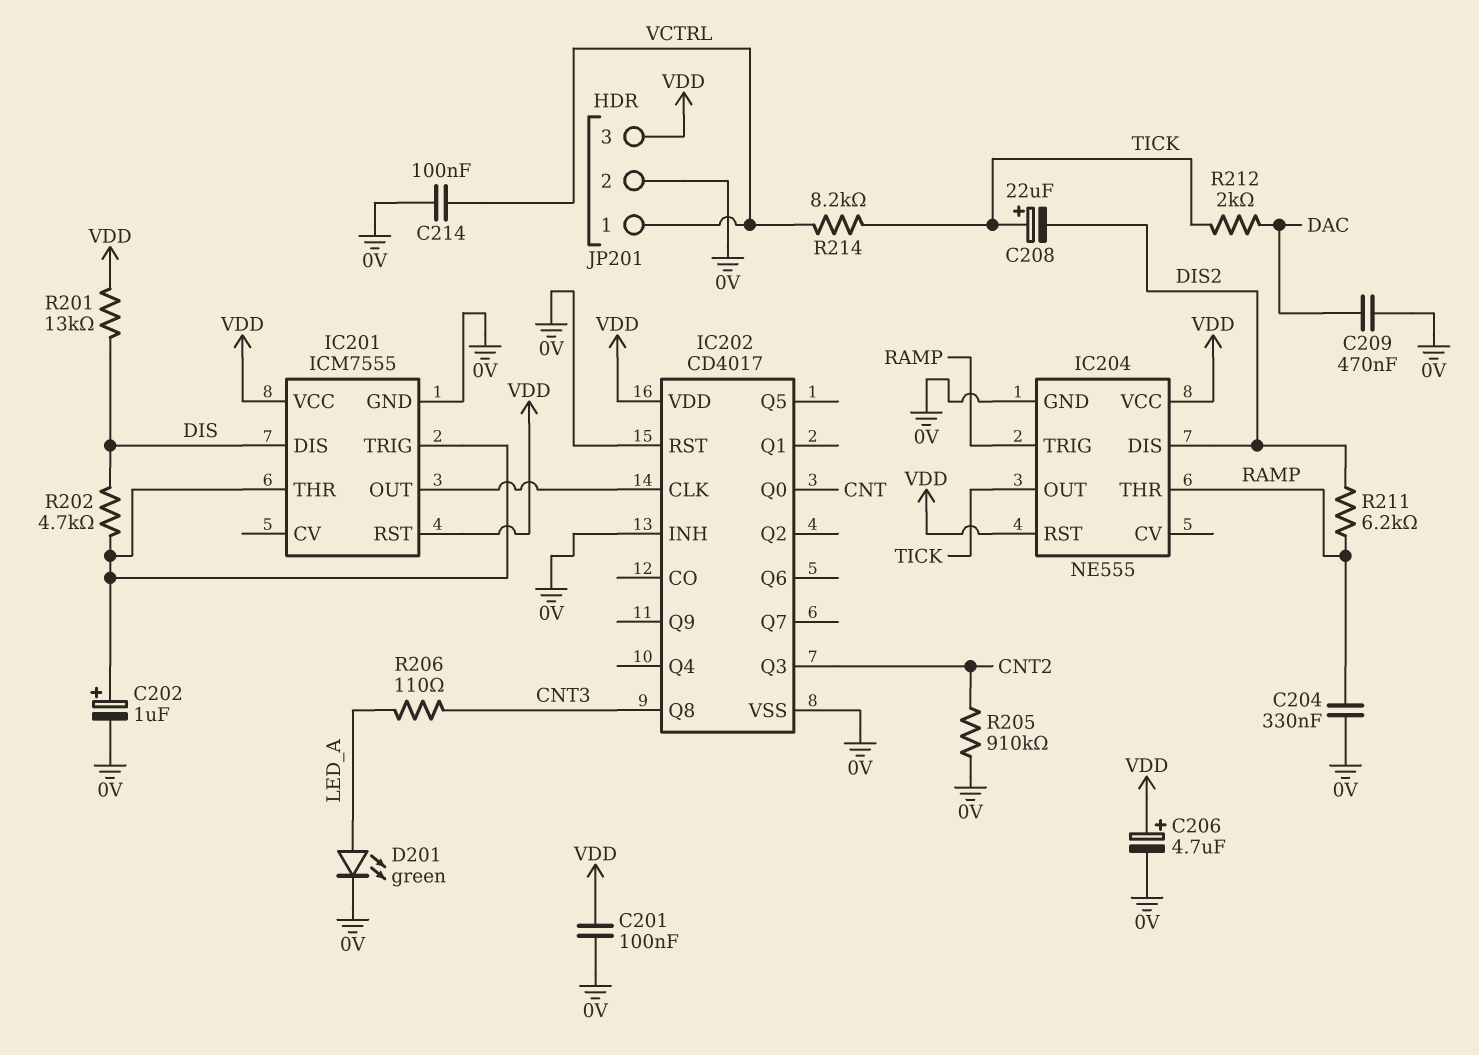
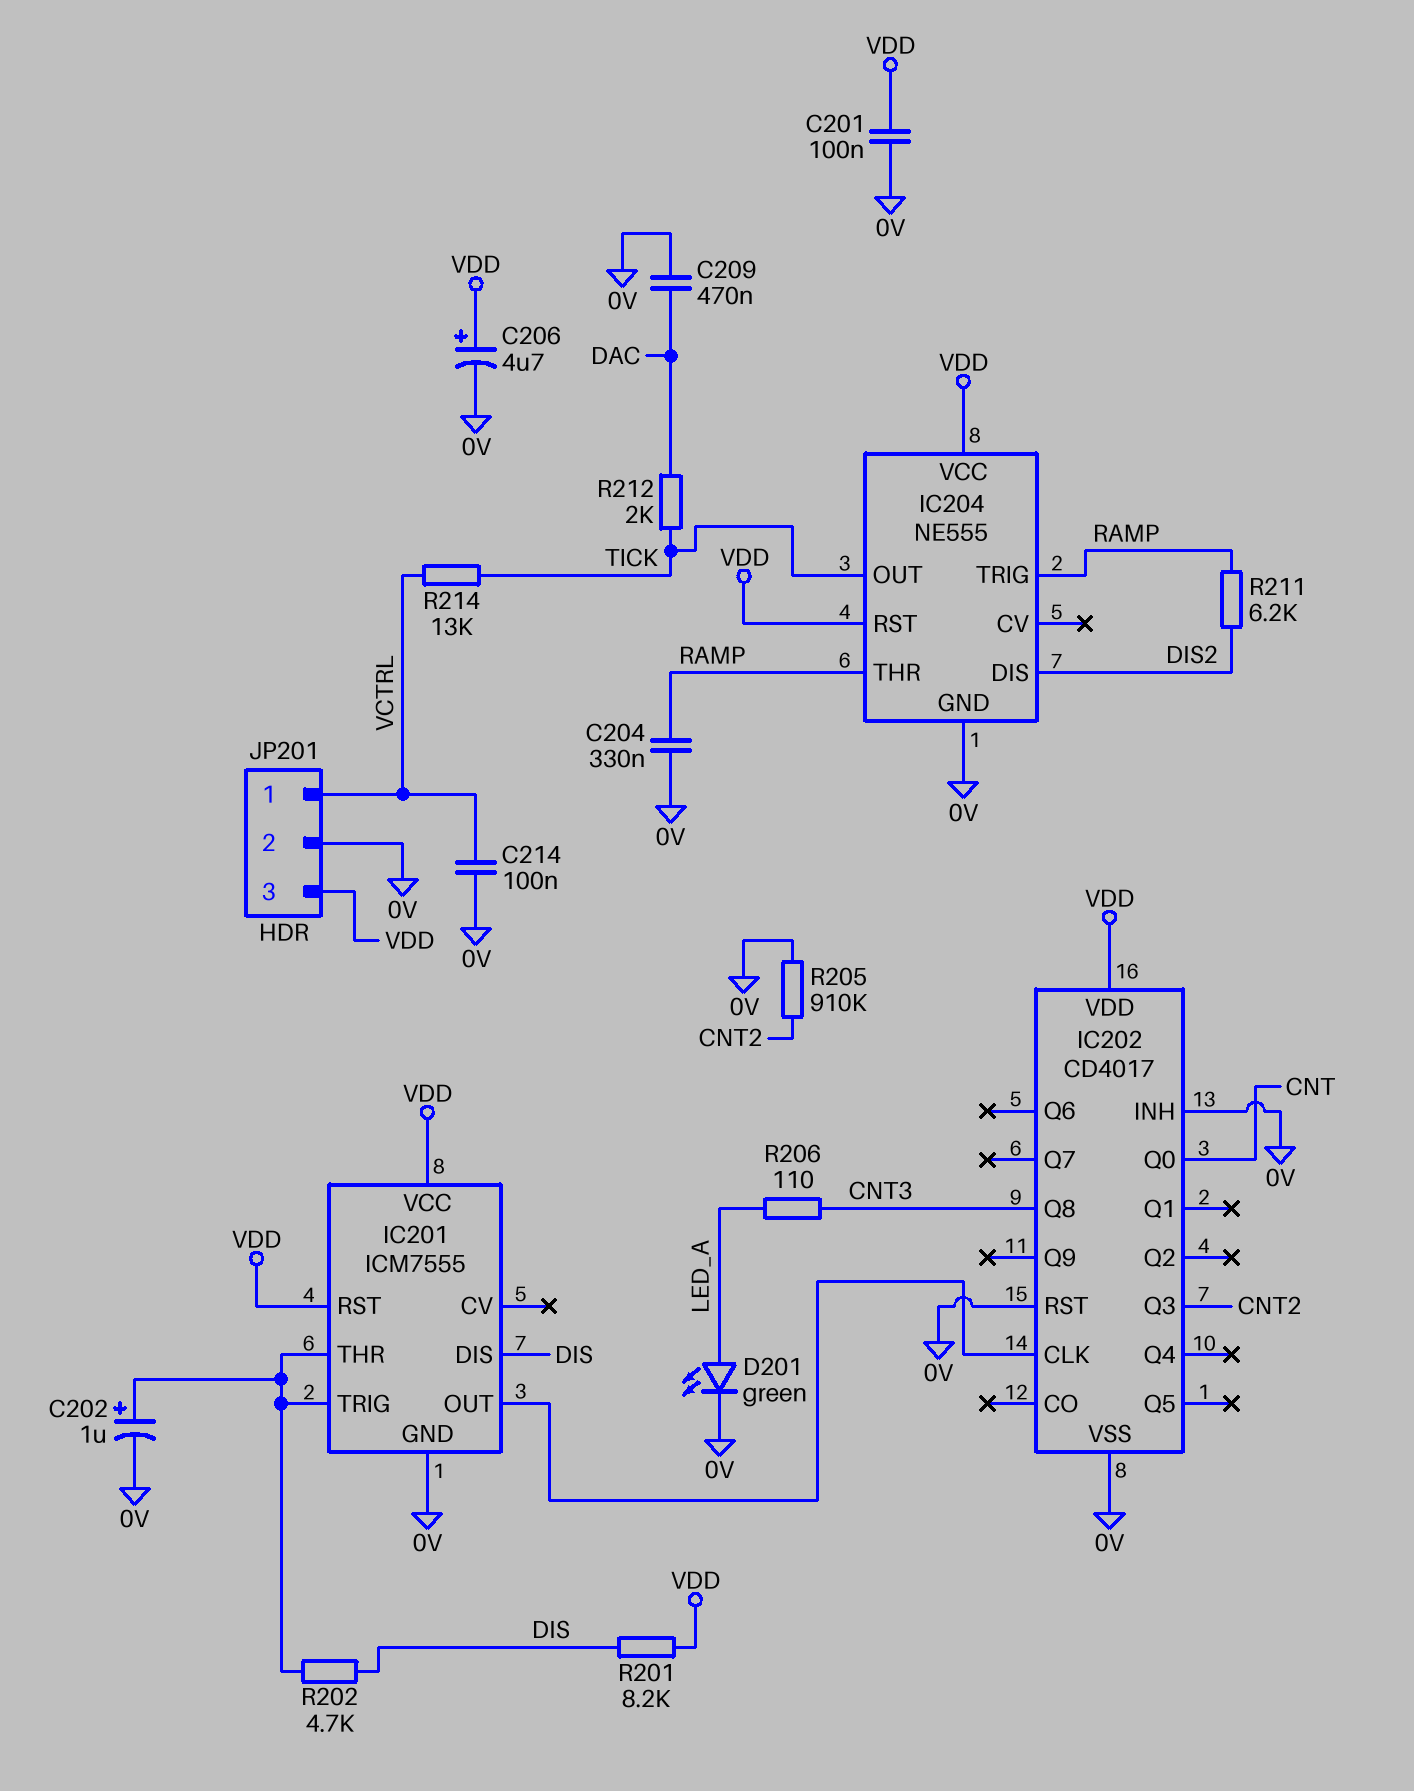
C208: 22uF (plus TICK, minus DIS2) -> none
R201: 13k (DIS, VDD) -> 8.2k (DIS, VDD)
R214: 8.2k (TICK, VCTRL) -> 13k (TICK, VCTRL)

